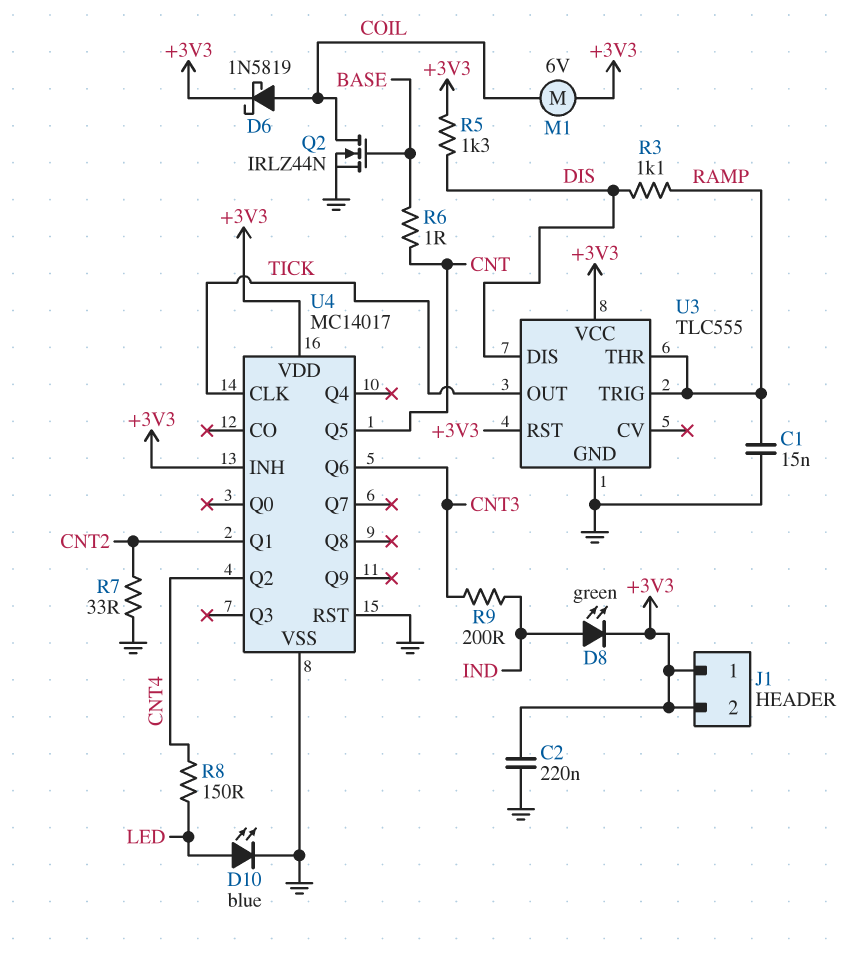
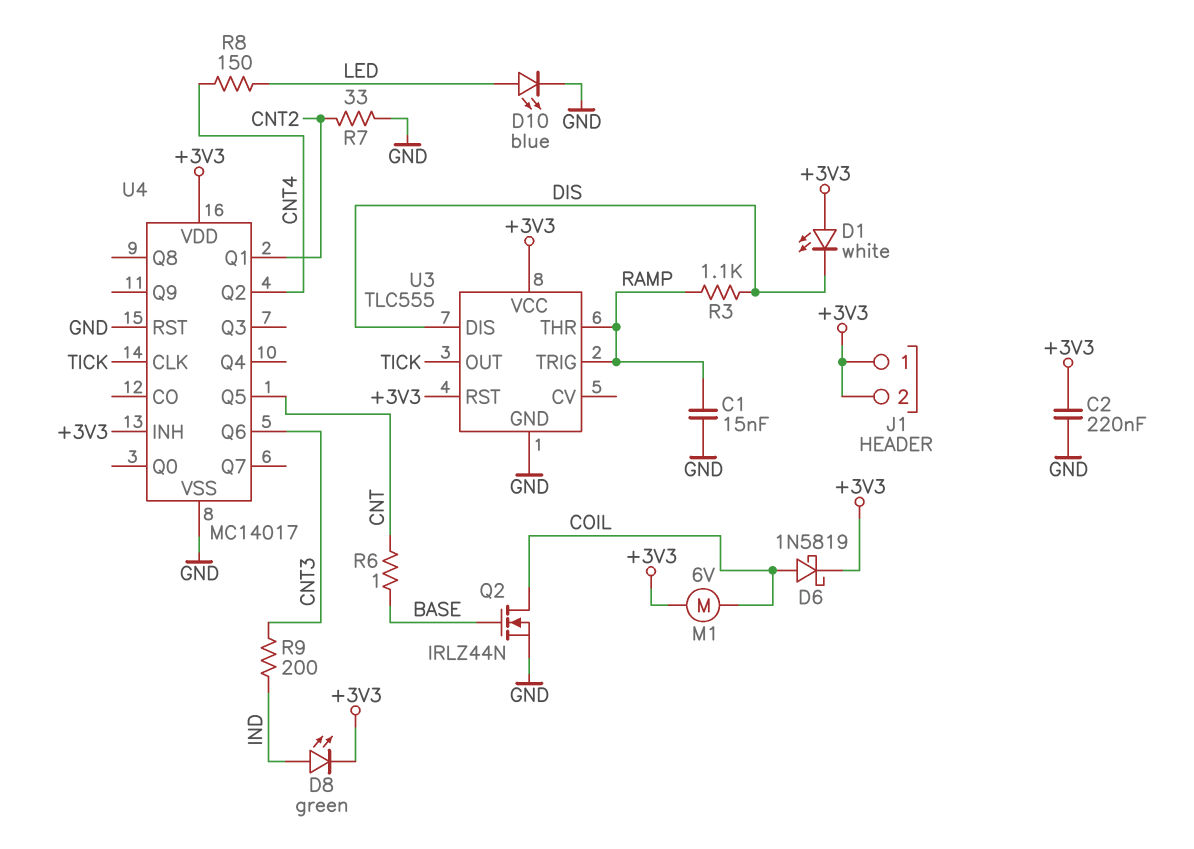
D1: none -> LED white (A +3V3, K DIS)
R5: 1.3k (+3V3, DIS) -> none

